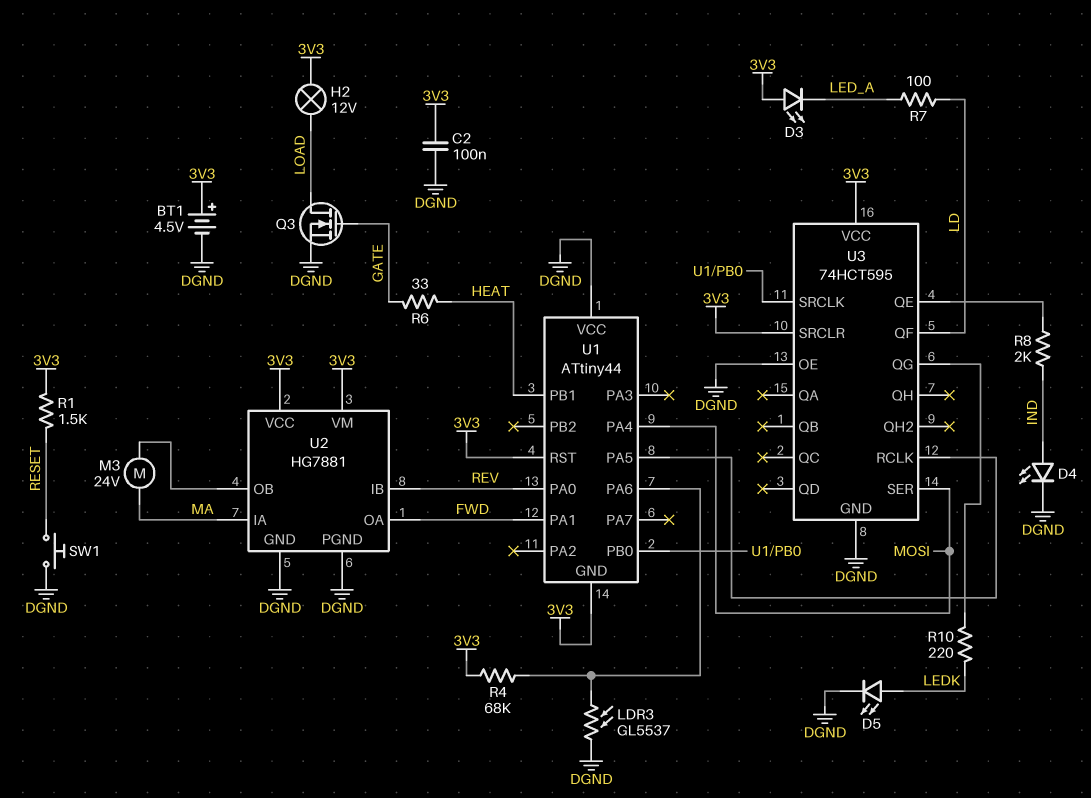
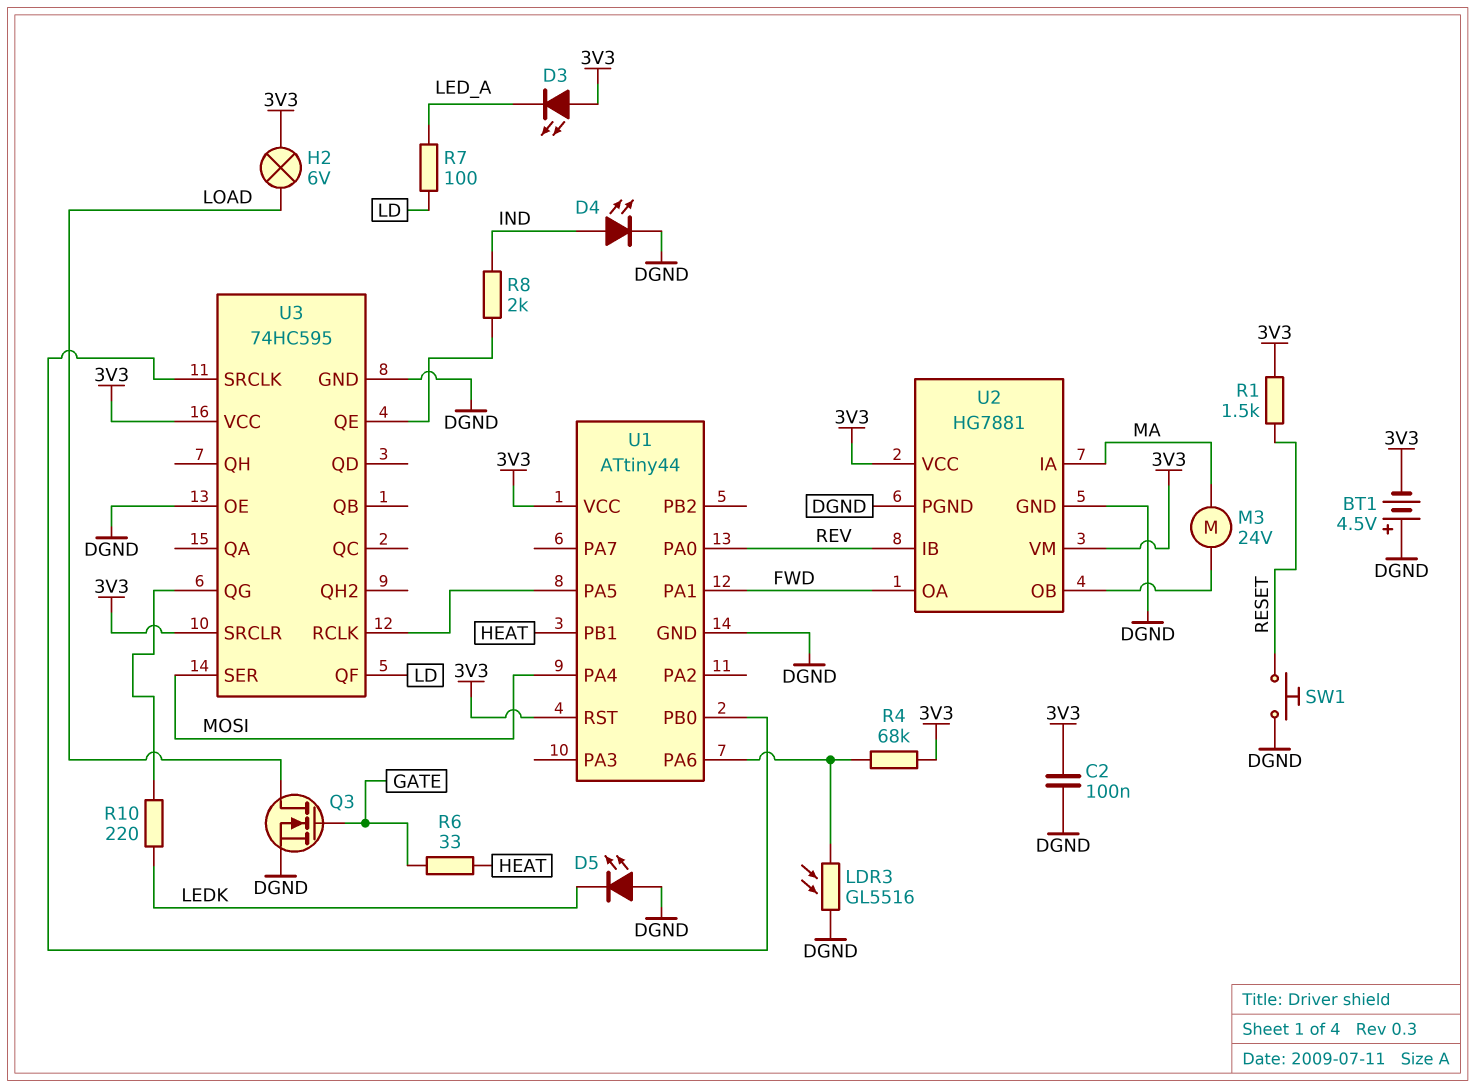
BT1: 4.5V (plus 3V3, minus DGND) -> 4.5V (plus DGND, minus 3V3)
D5: LED (A LEDK, K DGND) -> LED (A DGND, K LEDK)
H2: lamp 12V (3V3, LOAD) -> lamp 6V (3V3, LOAD)
LDR3: GL5537 (DGND, U1/PA6) -> GL5516 (DGND, U1/PA6)
U1 pin GND: 3V3 -> DGND
U1 pin VCC: DGND -> 3V3
U3: 74HCT595 -> 74HC595

